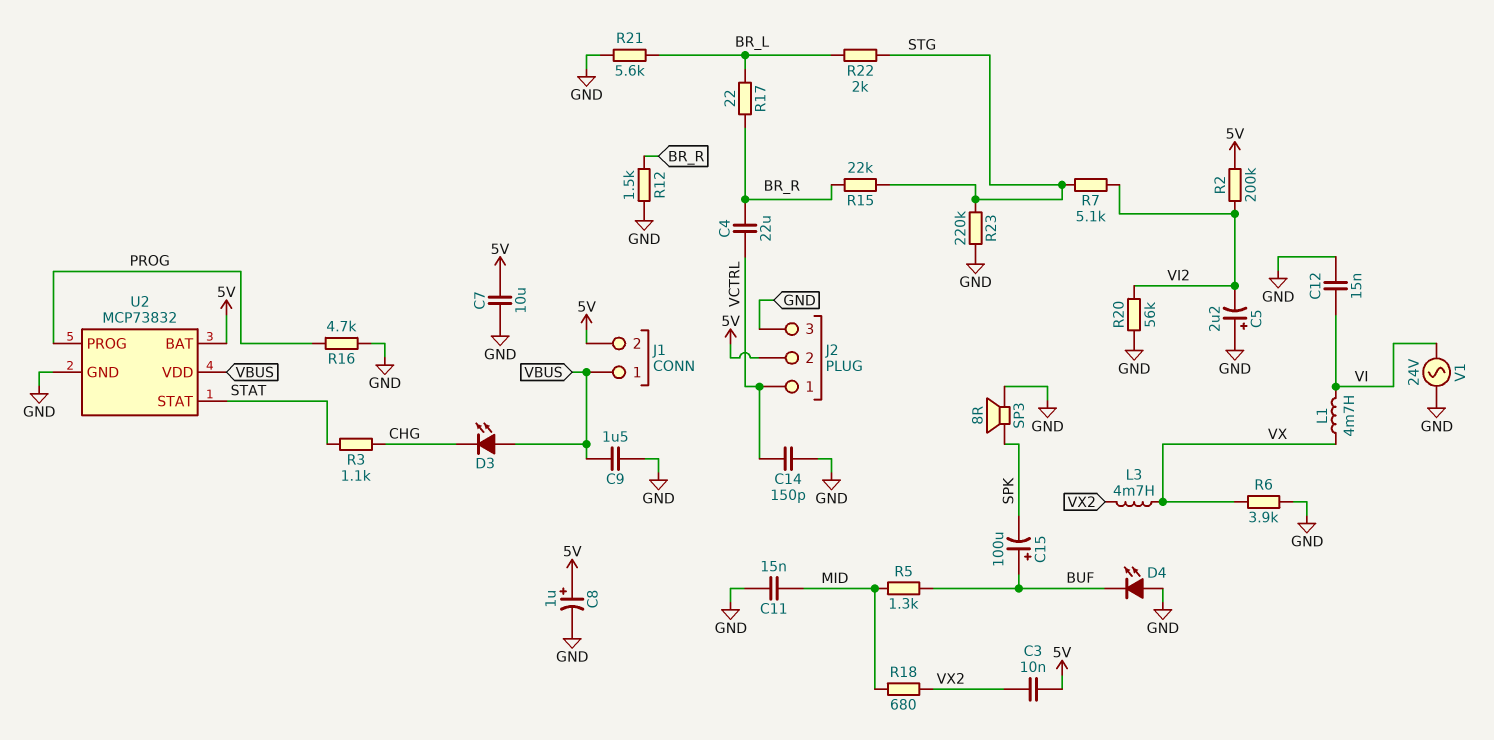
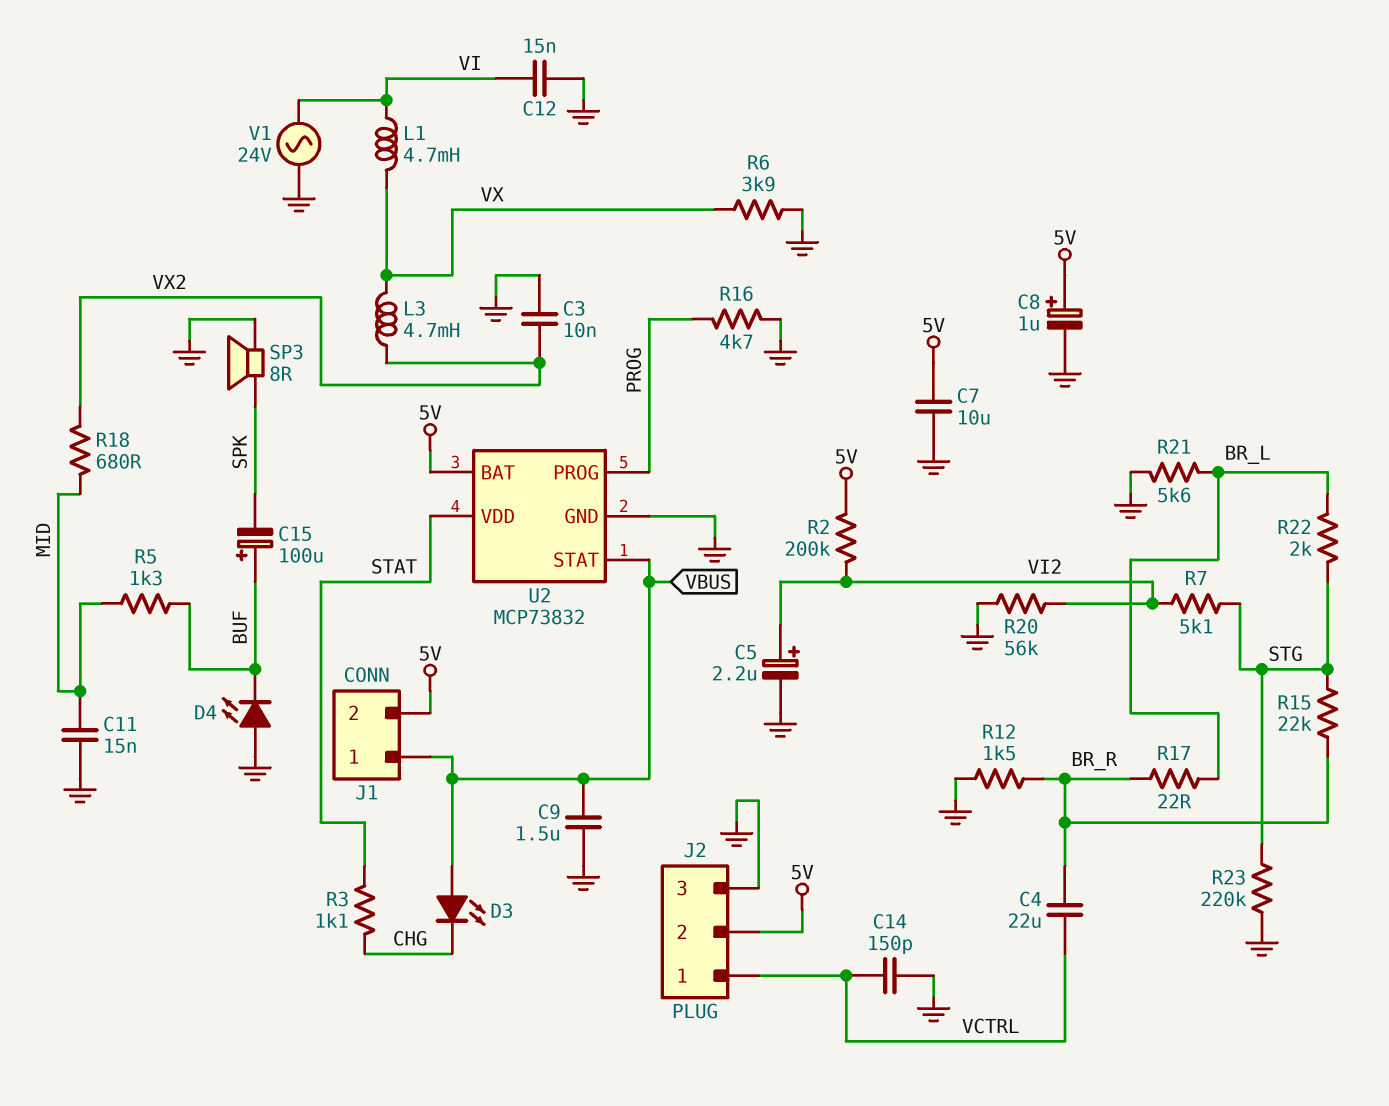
C3: 10nF (5V, VX2) -> 10nF (GND, VX2)
C5: 2.2uF (plus GND, minus VI2) -> 2.2uF (plus VI2, minus GND)
U2 pin STAT: STAT -> VBUS
U2 pin VDD: VBUS -> STAT

